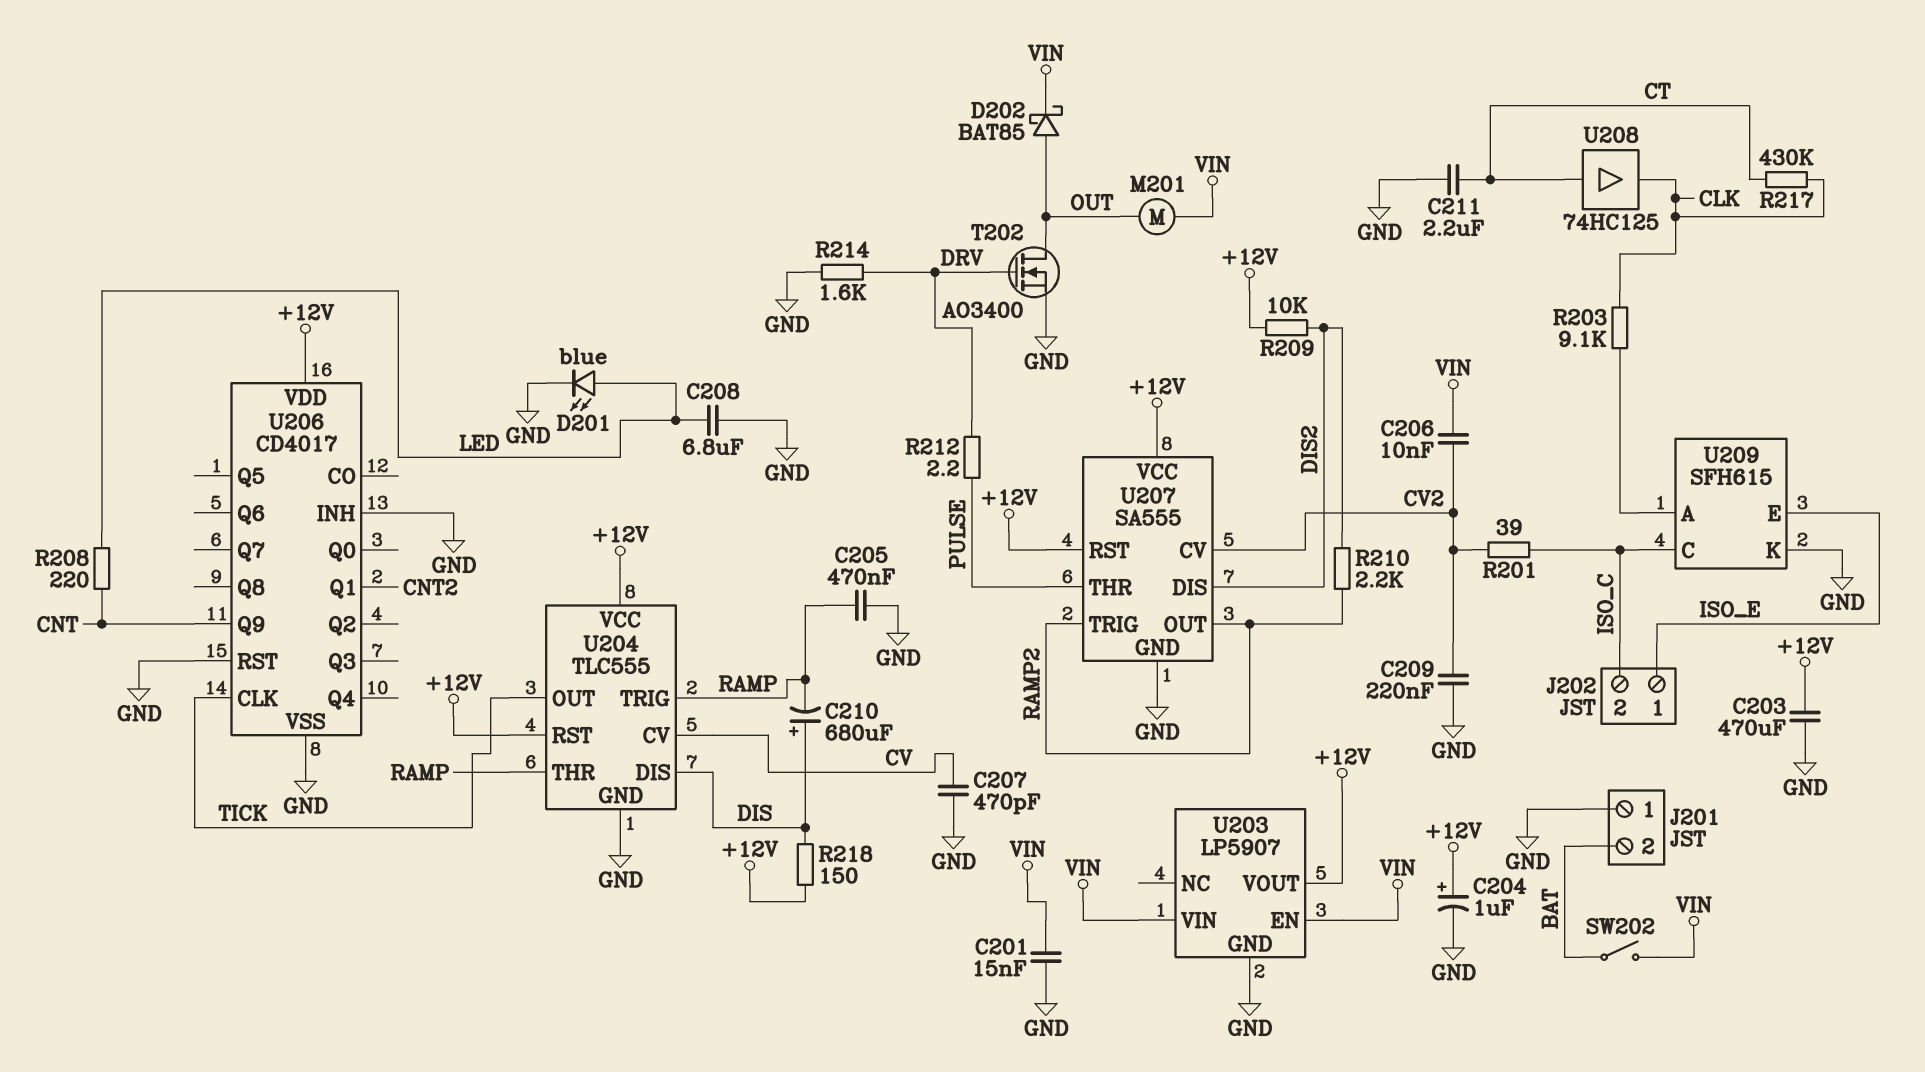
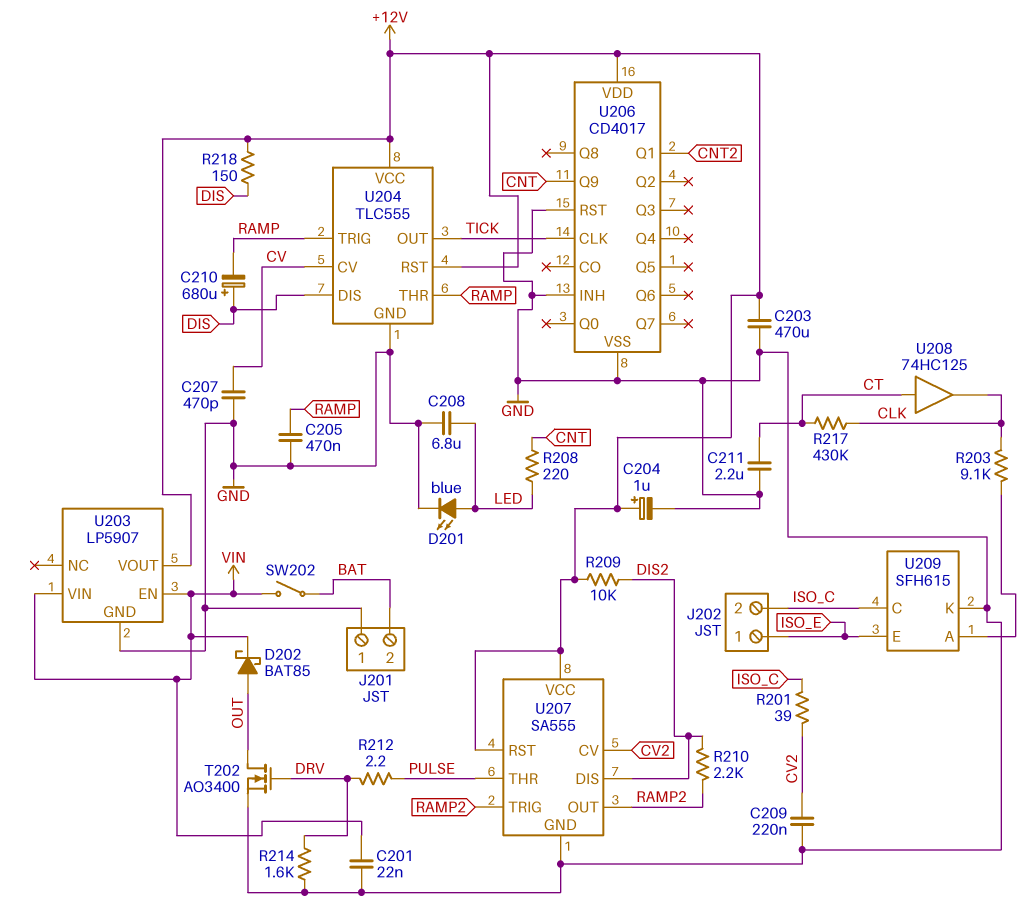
C201: 15nF (GND, VIN) -> 22nF (GND, VIN)
C206: 10nF (CV2, VIN) -> none
M201: motor (OUT, VIN) -> none

